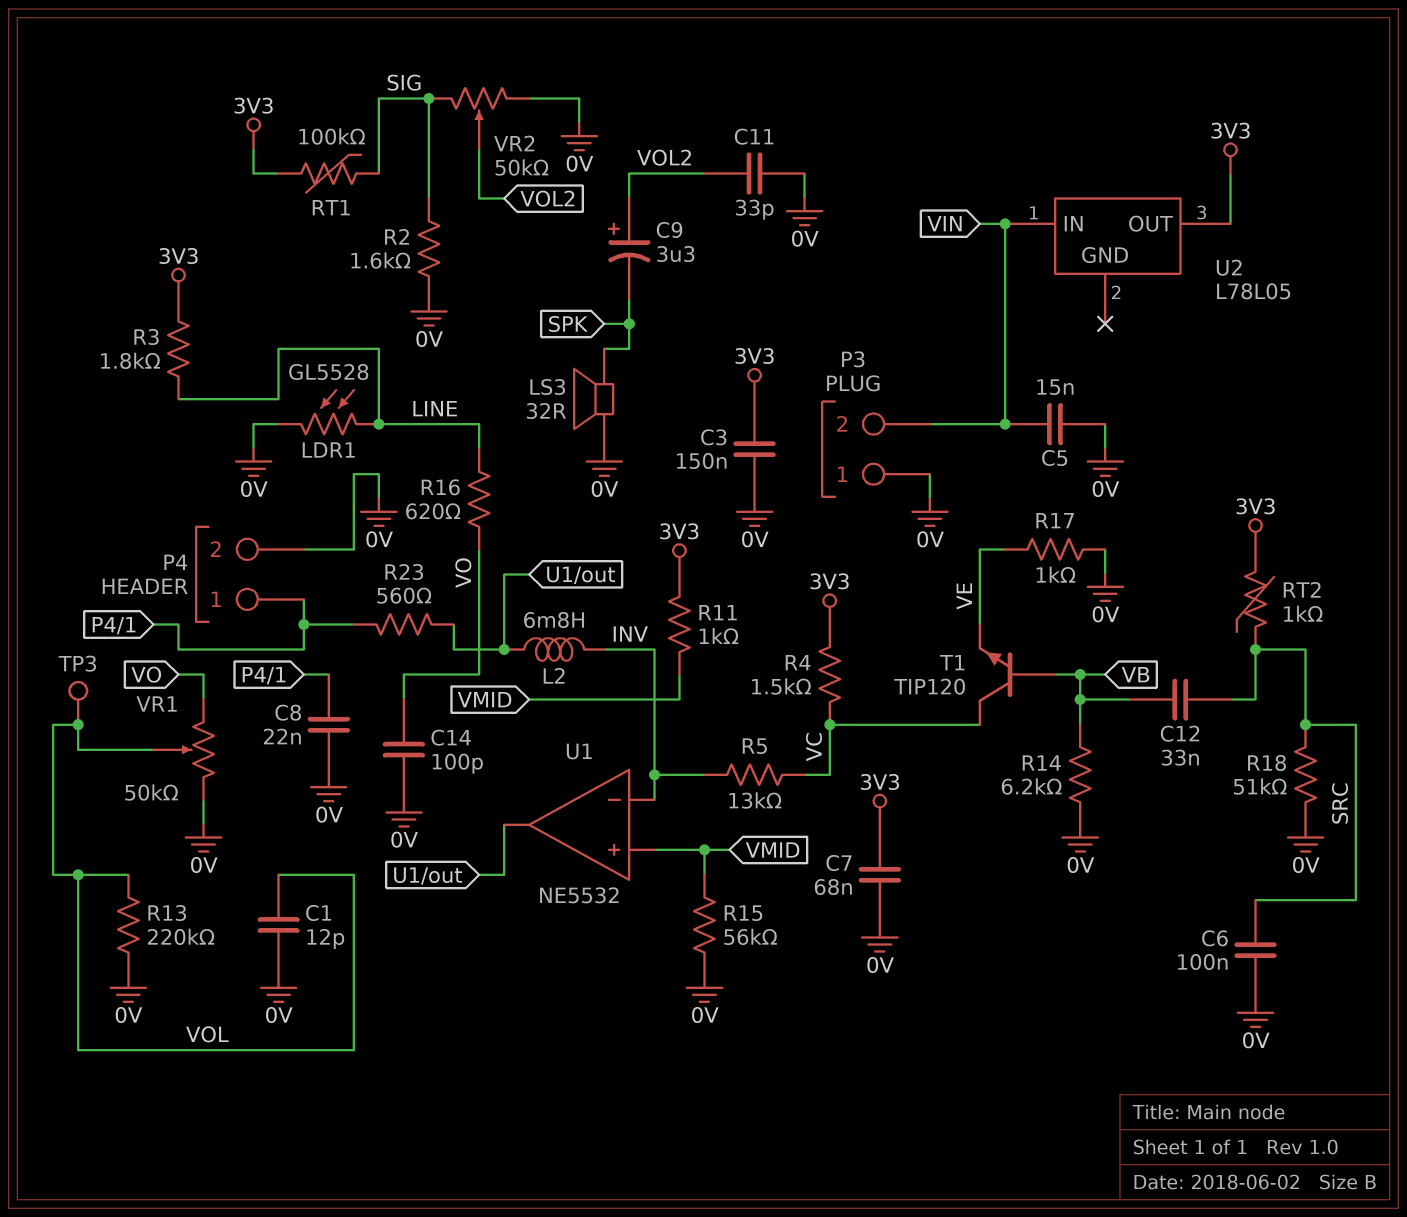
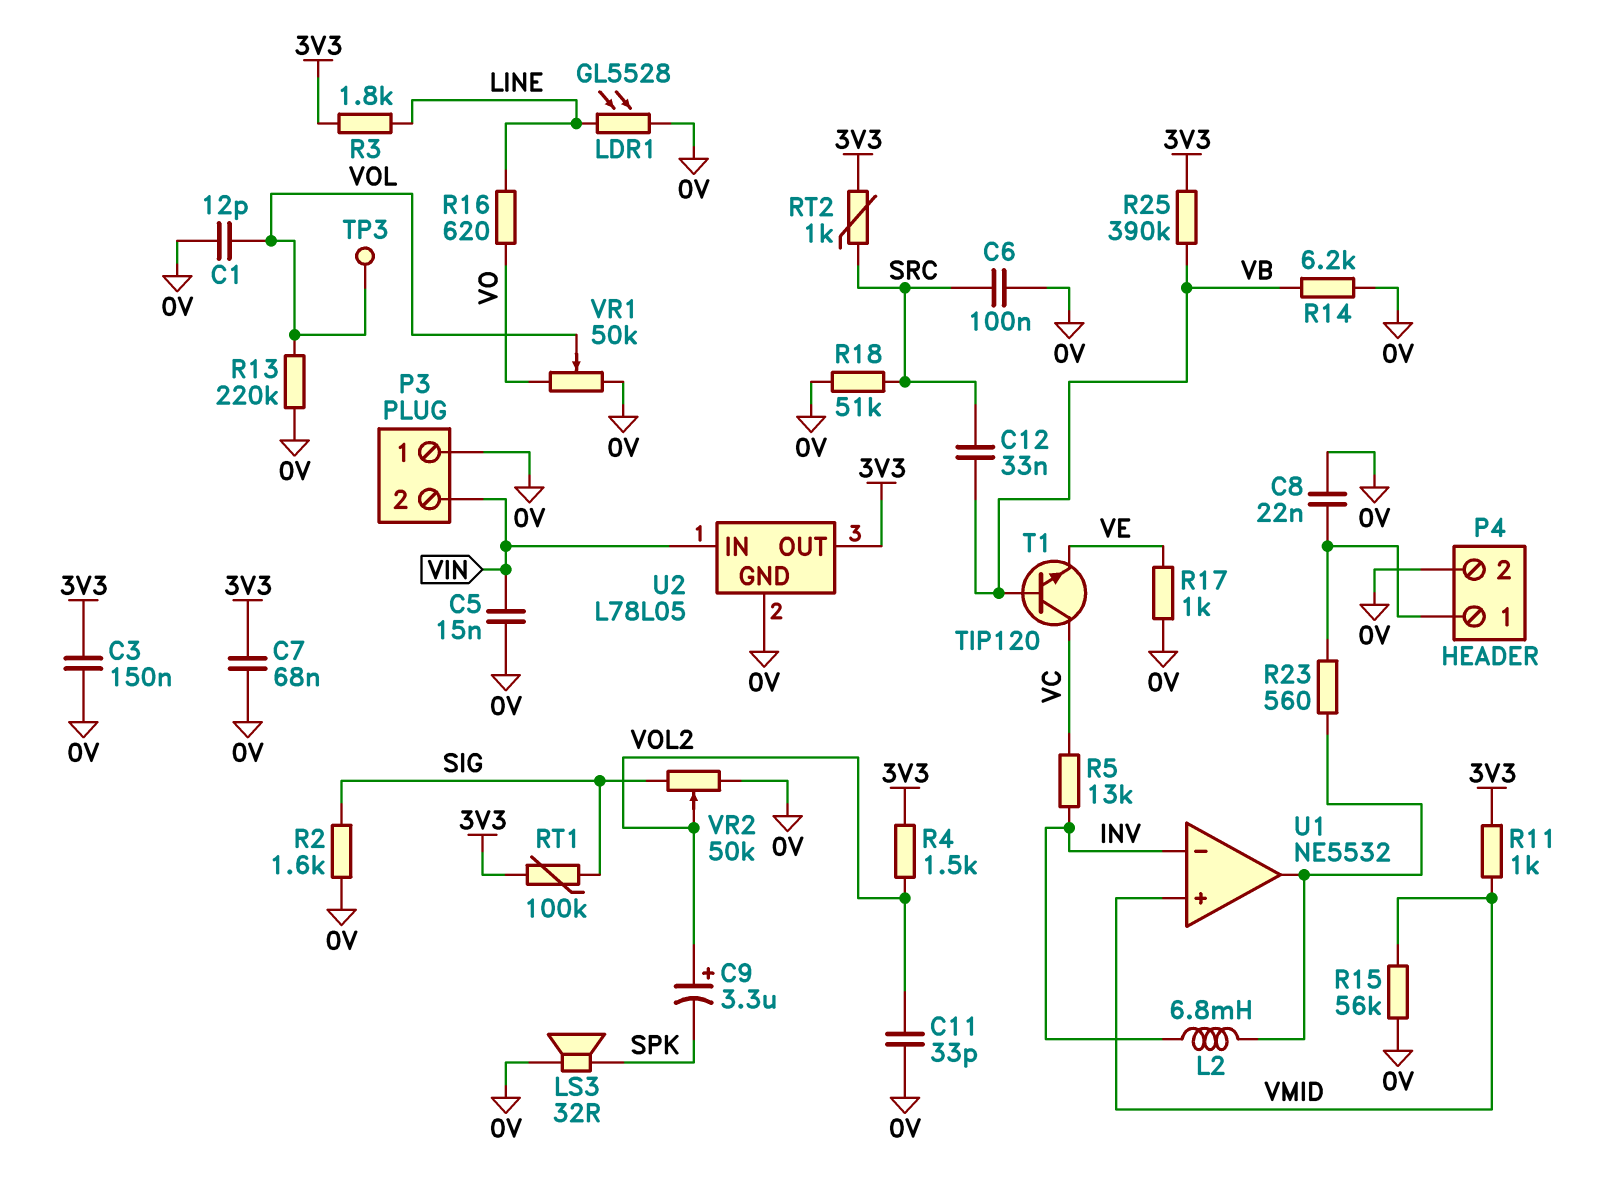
C14: 100pF (0V, VO) -> none
R4: 1.5k (3V3, VC) -> 1.5k (3V3, VOL2)
R25: none -> 390k (3V3, VB)
U2 pin GND: none -> 0V

